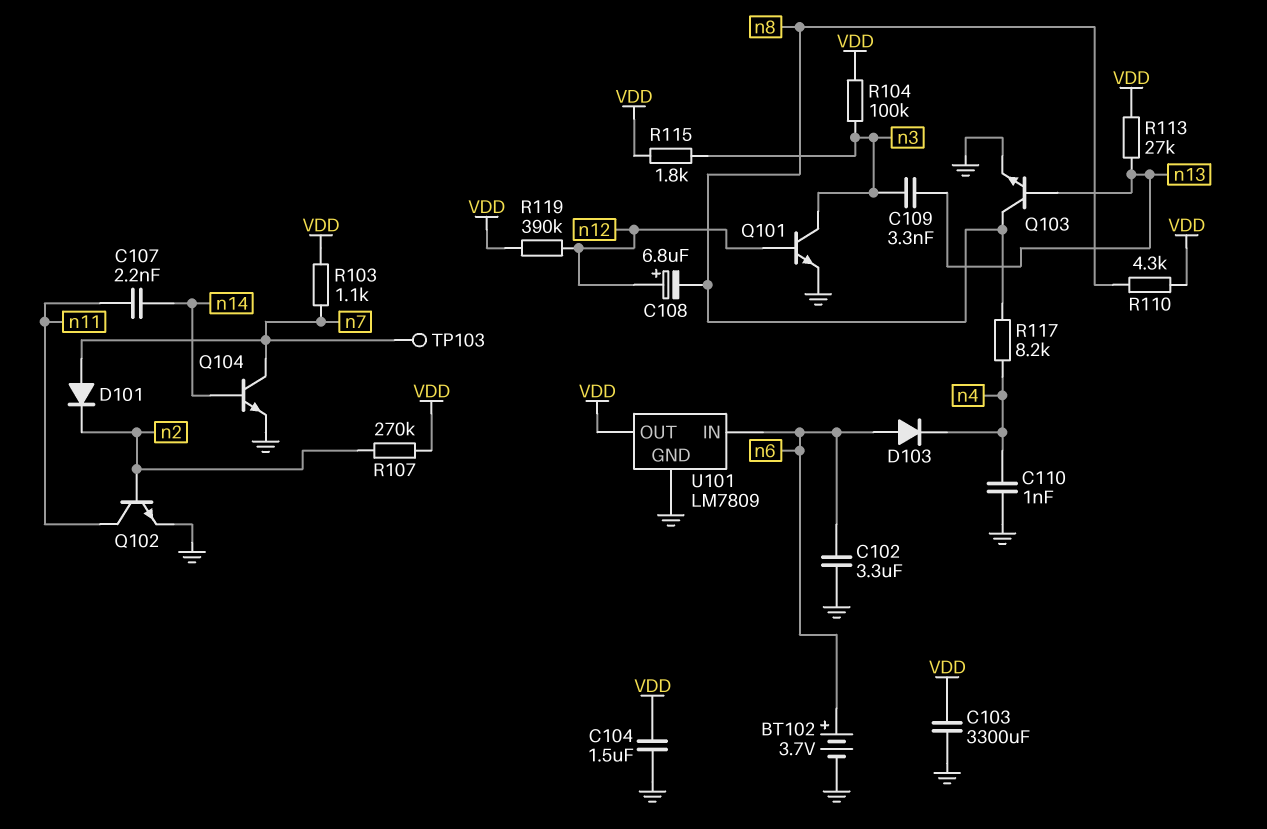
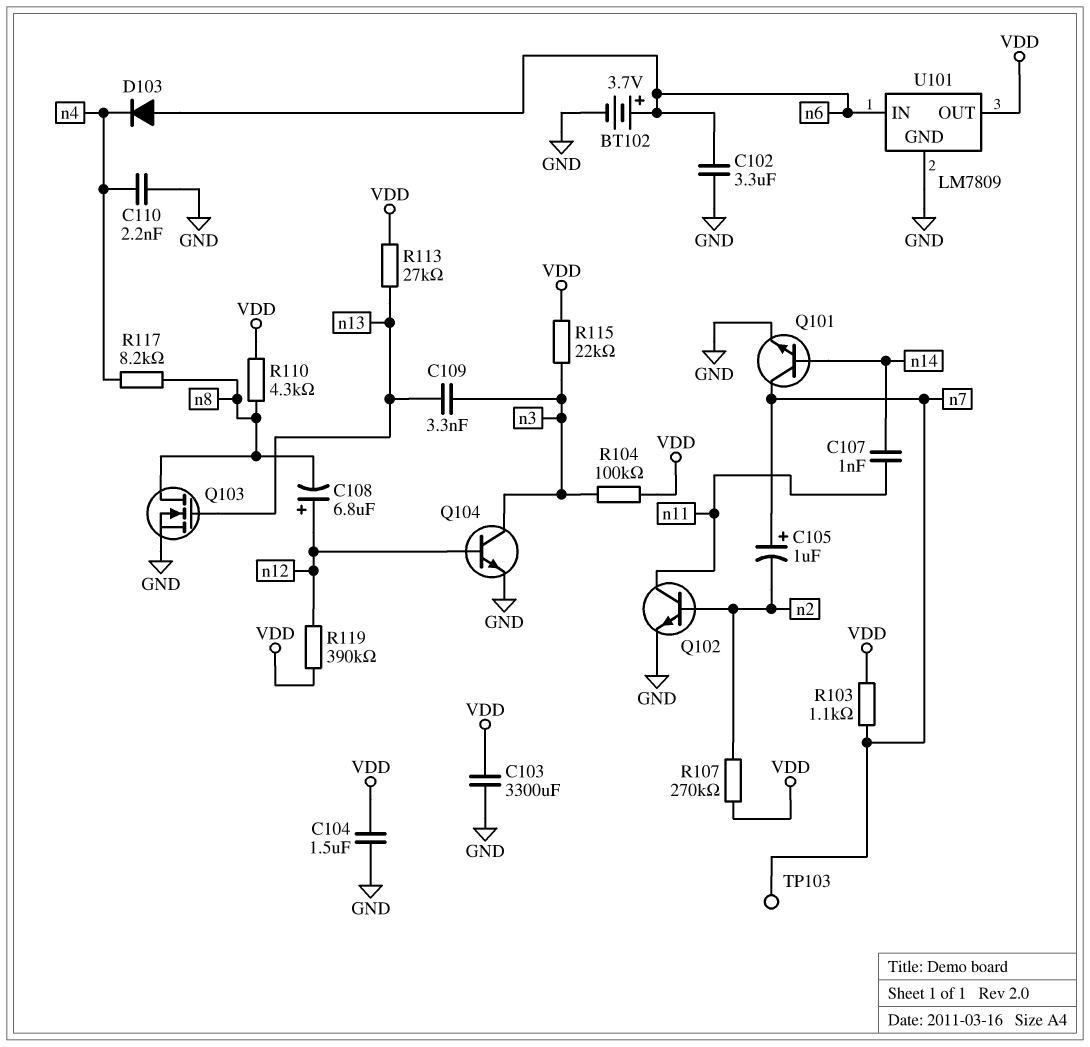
C105: none -> 1uF (plus n7, minus n2)
C107: 2.2nF (n11, n14) -> 1nF (n11, n14)
C110: 1nF (GND, n4) -> 2.2nF (GND, n4)
D101: diode (A n7, K n2) -> none
Q101: NPN (B n12, C n3, E GND) -> NPN (B n14, C n7, E GND)
Q103: NPN (B n13, C n8, E GND) -> NMOS (G n13, D n8, S GND)
Q104: NPN (B n14, C n7, E GND) -> NPN (B n12, C n3, E GND)
R115: 1.8k (VDD, n3) -> 22k (VDD, n3)

